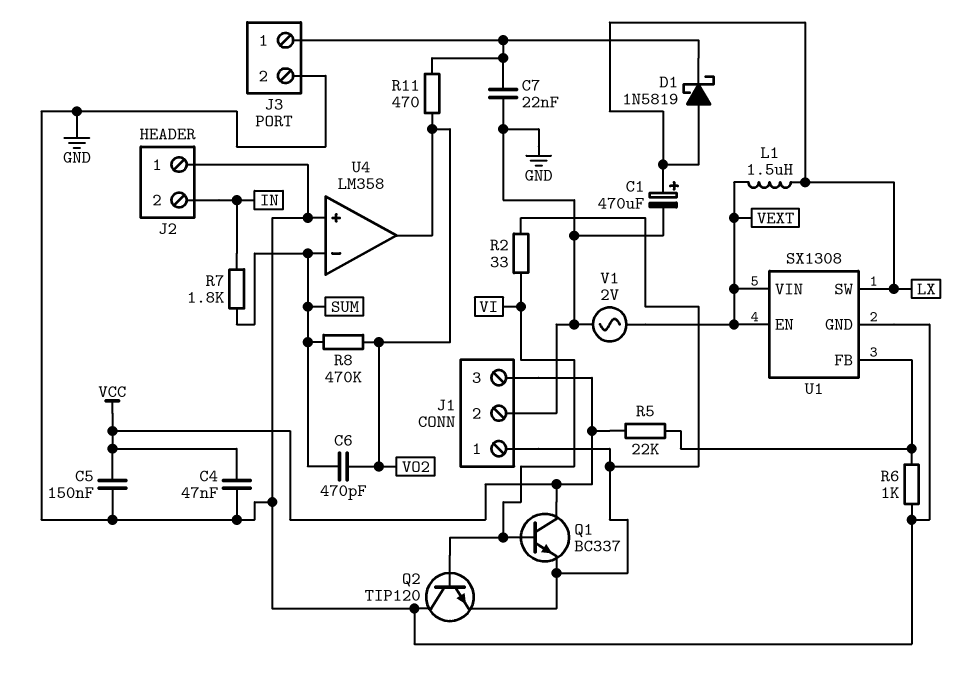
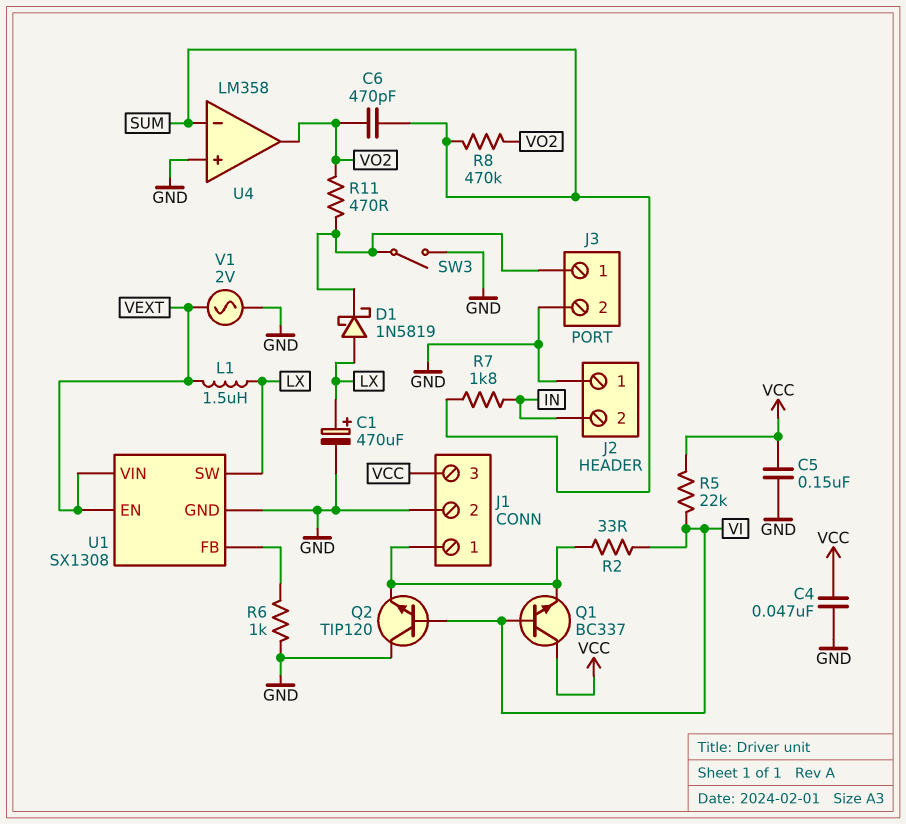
C7: 22nF (GND, J3/1) -> none
R5: 22k (U1/FB, VCC) -> 22k (VCC, VI)
SW3: none -> switch (GND, J3/1)

